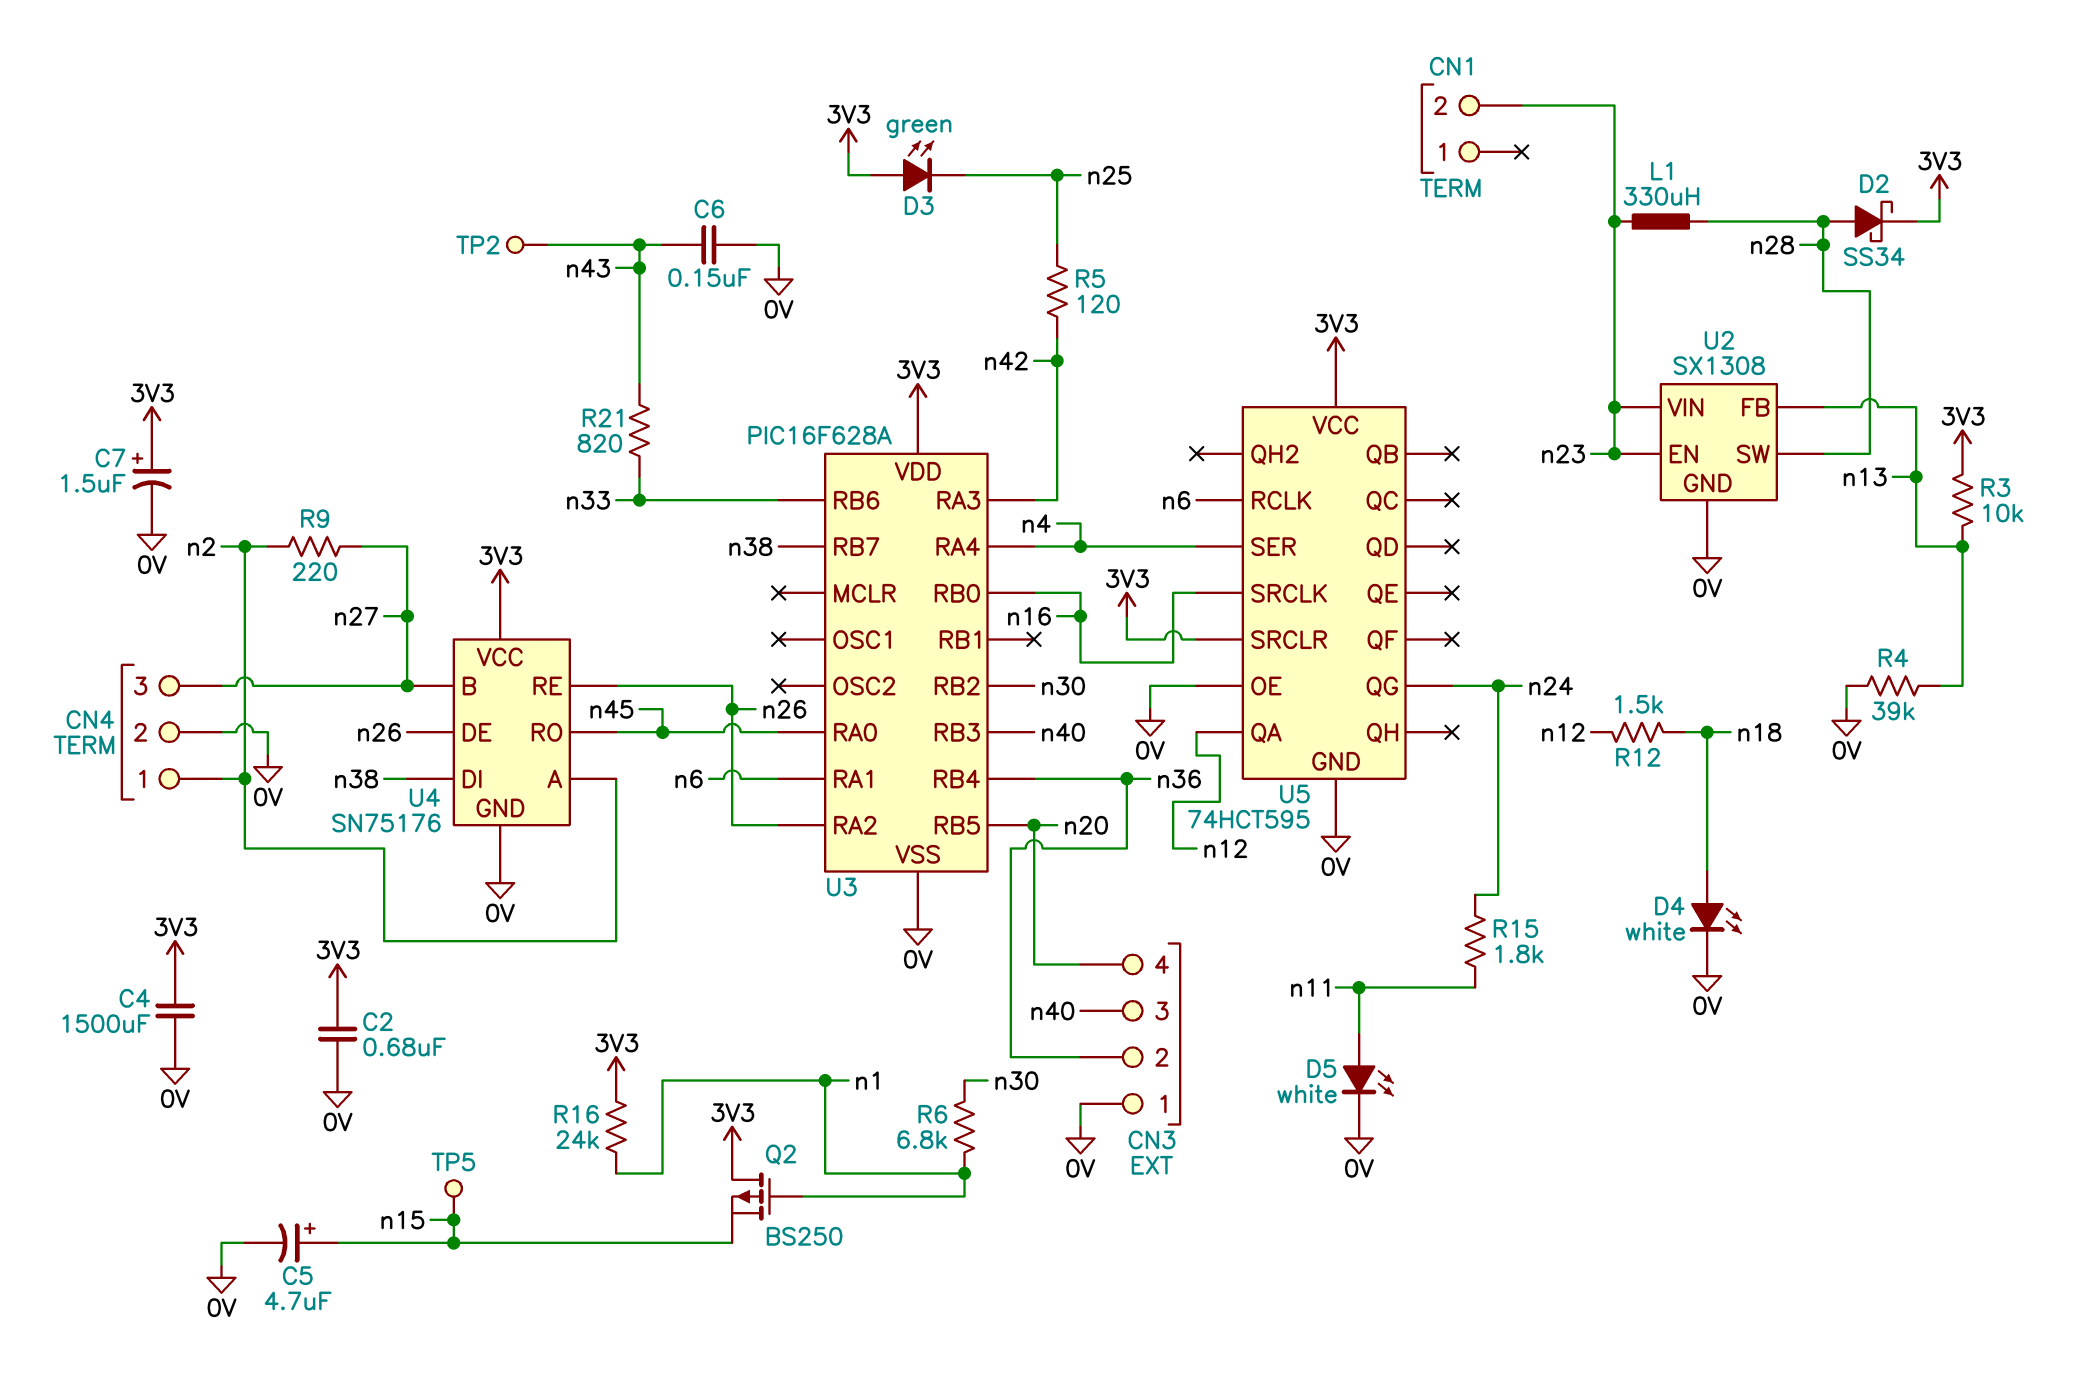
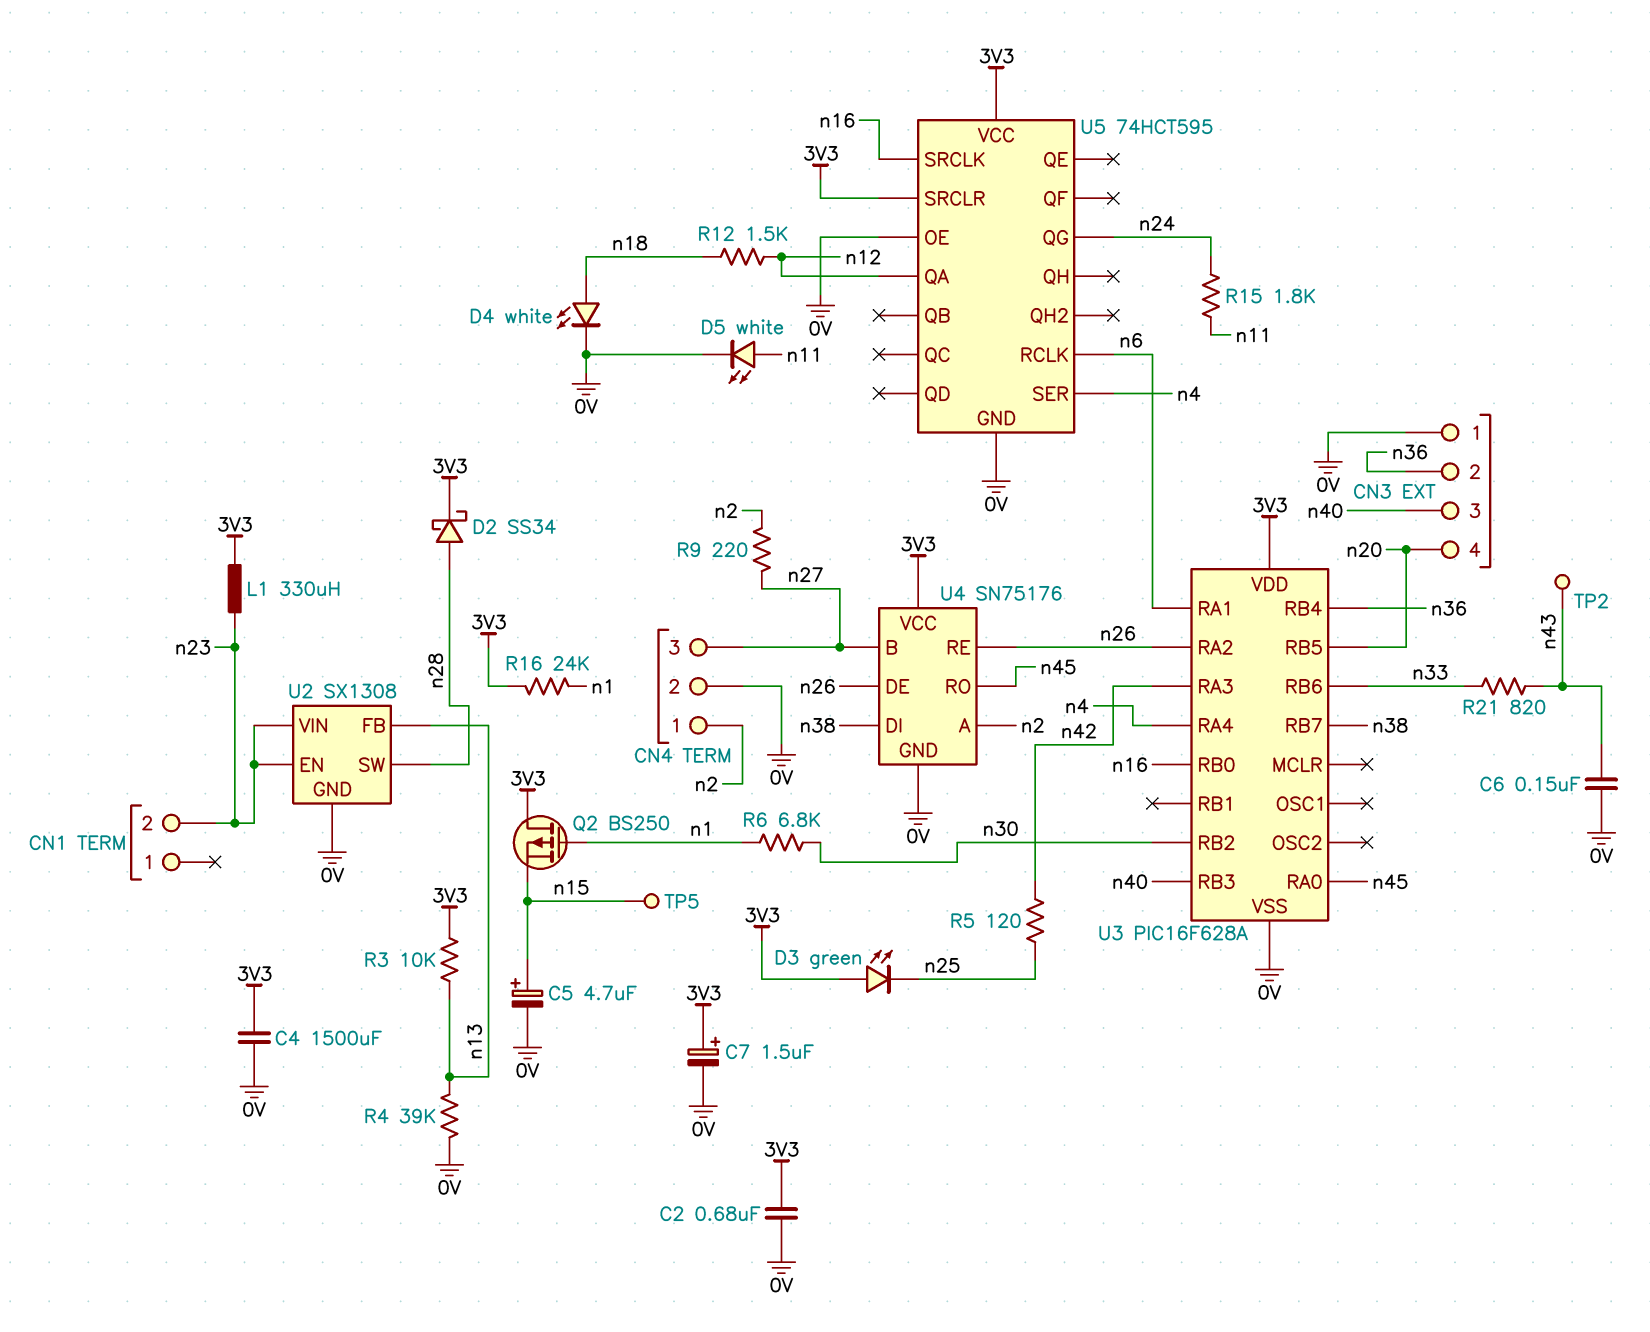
L1: 330uH (n23, n28) -> 330uH (3V3, n23)

